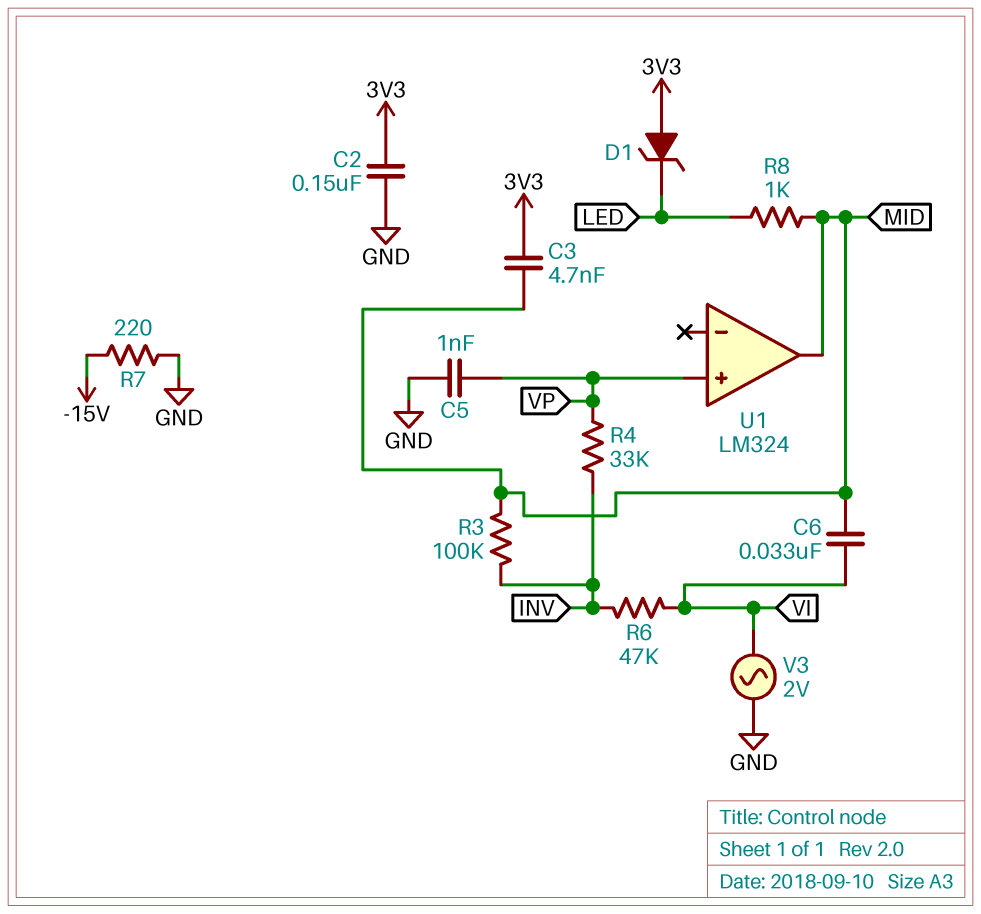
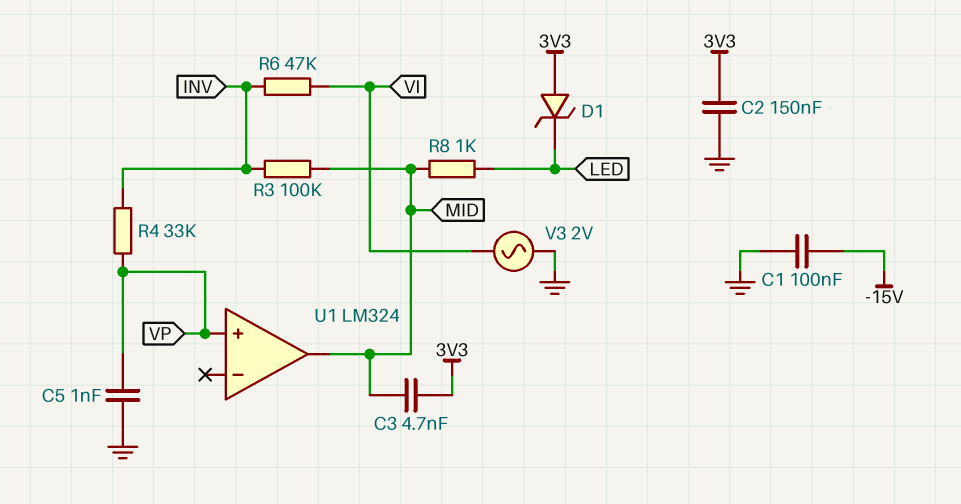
C1: none -> 100nF (-15V, GND)
C6: 33nF (MID, VI) -> none
R7: 220 (-15V, GND) -> none

